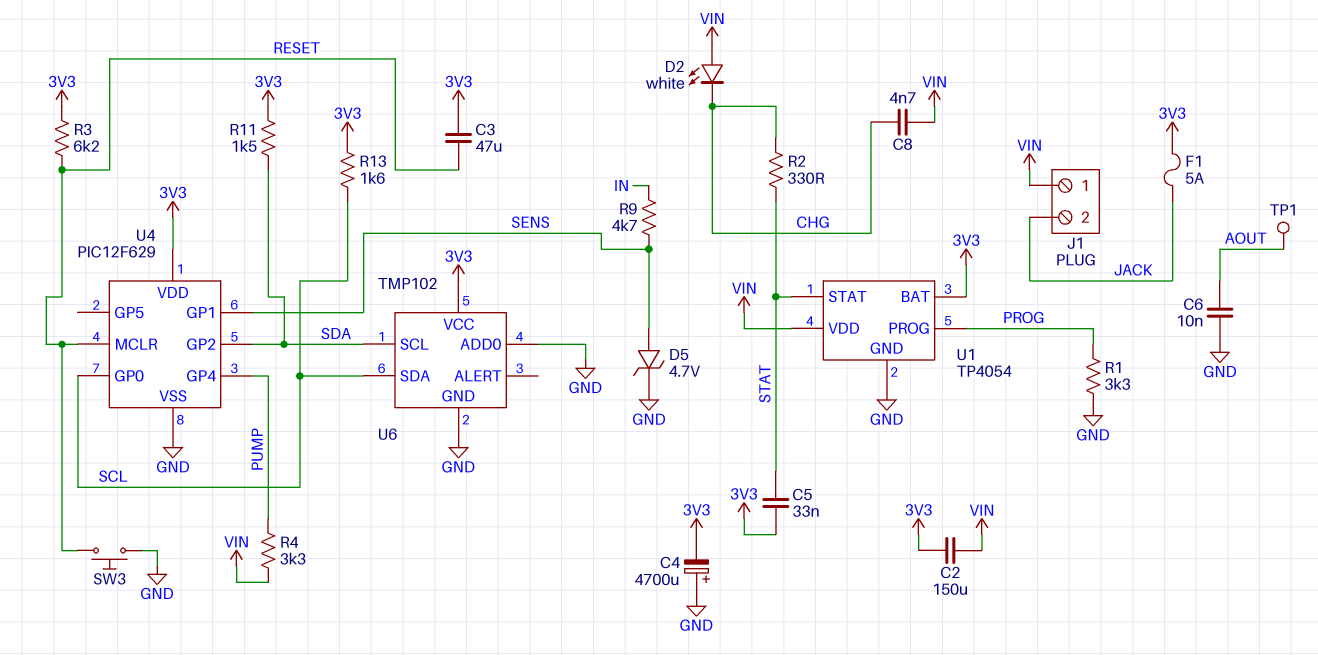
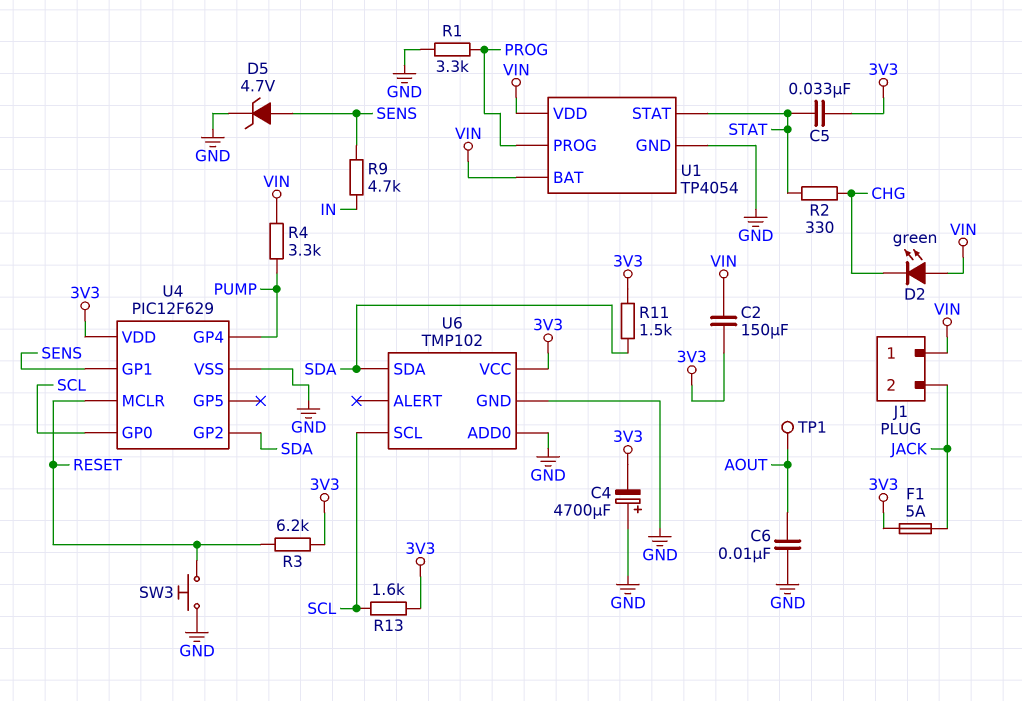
C3: 47uF (3V3, RESET) -> none
C8: 4.7nF (CHG, VIN) -> none
D2: LED white (A VIN, K CHG) -> LED green (A VIN, K CHG)
U1 pin BAT: 3V3 -> VIN
U6 pin SCL: SDA -> SCL
U6 pin SDA: SCL -> SDA

